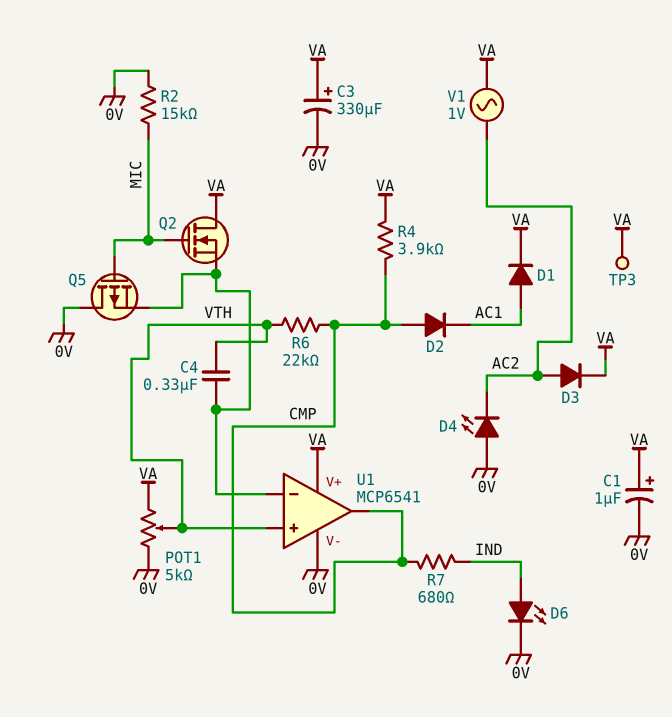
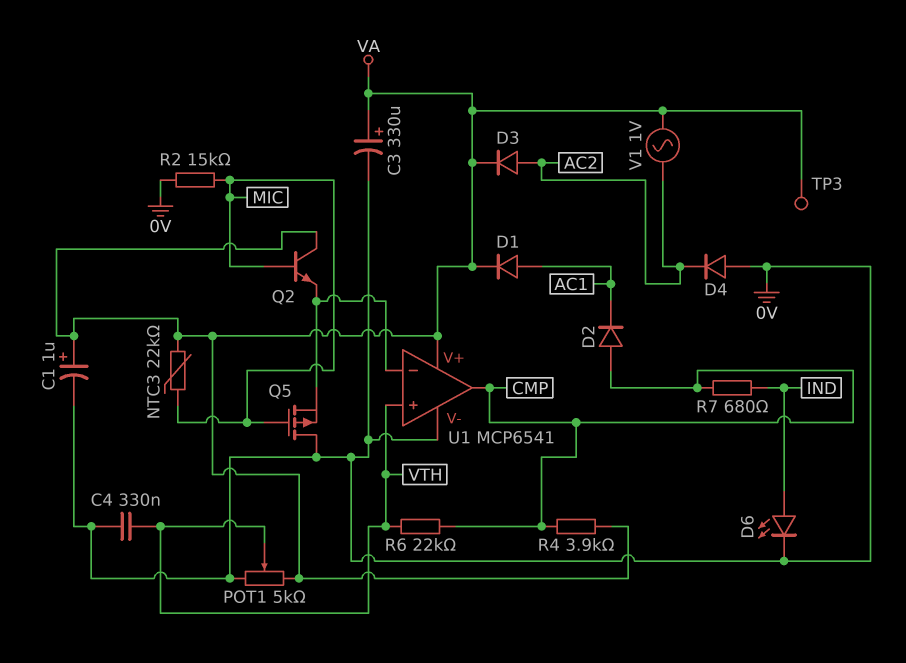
C4: 330nF (U1/in-, VTH) -> 330nF (0V, VTH)
D4: LED (A 0V, K AC2) -> diode (A 0V, K AC2)
NTC3: none -> 22k (MIC, VA)
Q2: NMOS (G MIC, D VA, S U1/in-) -> NPN (B MIC, C VA, E U1/in-)

